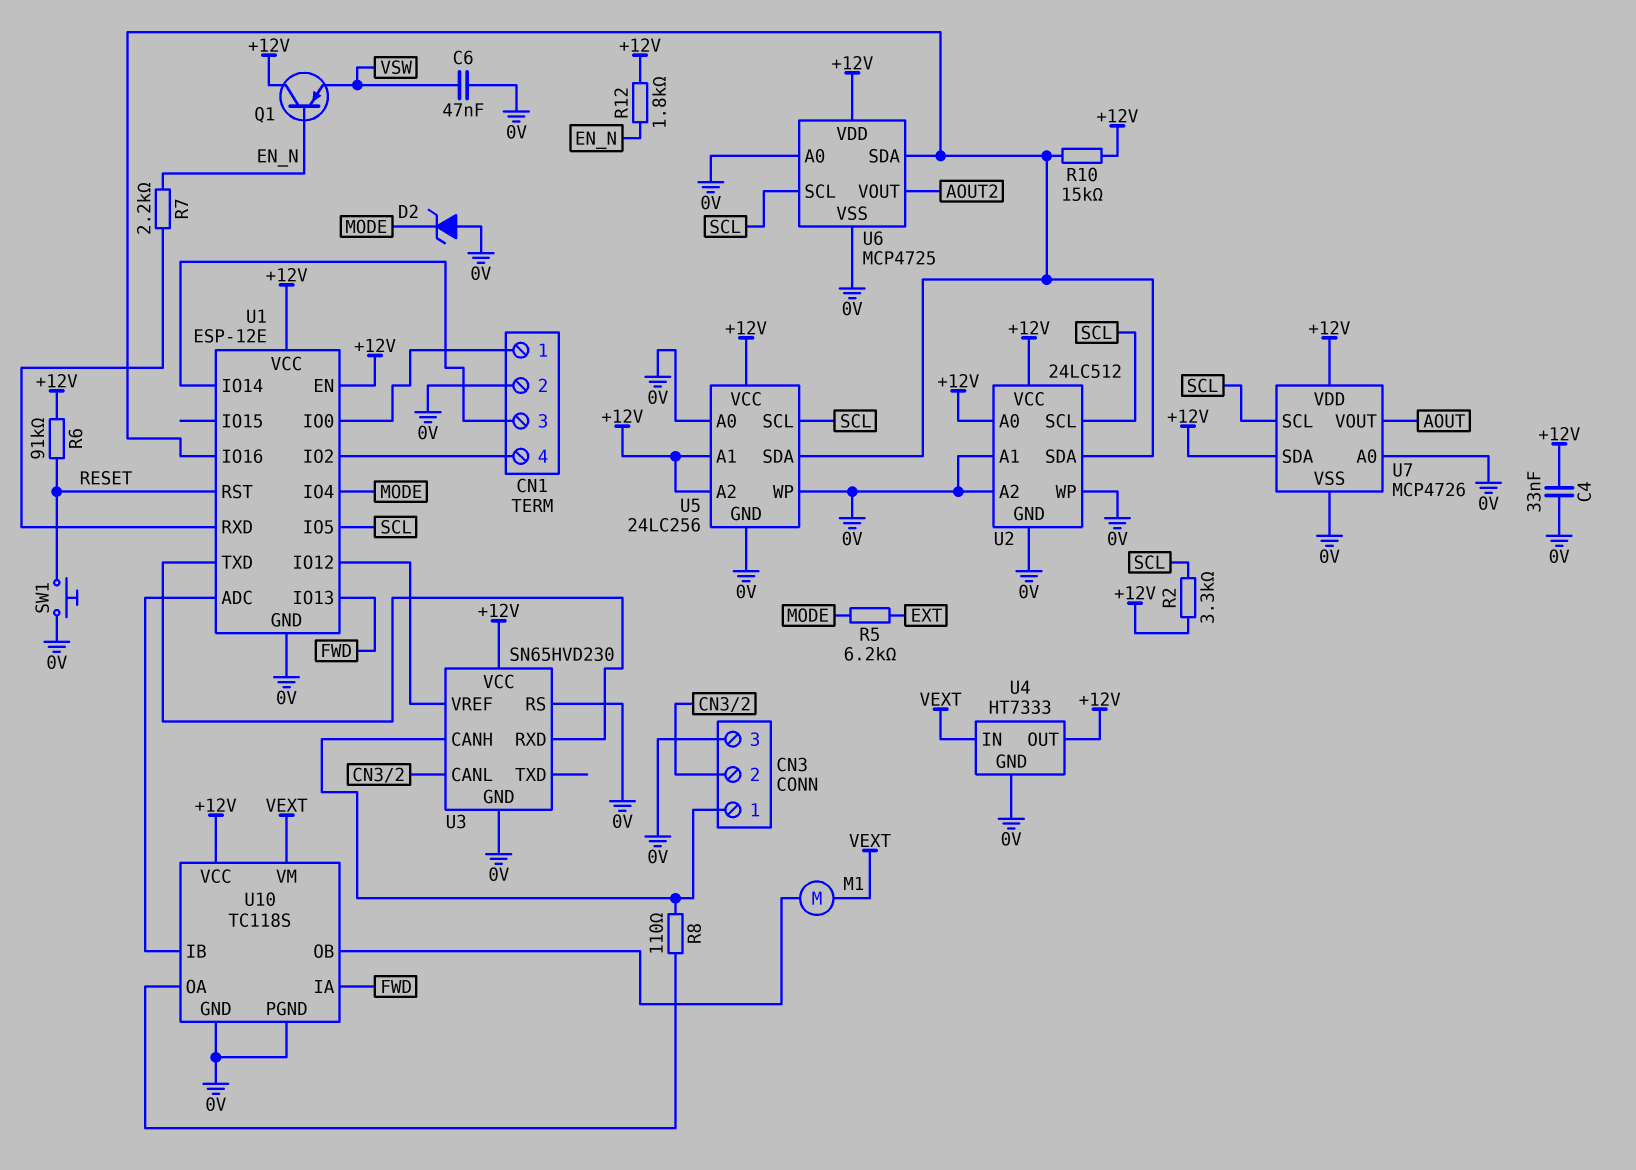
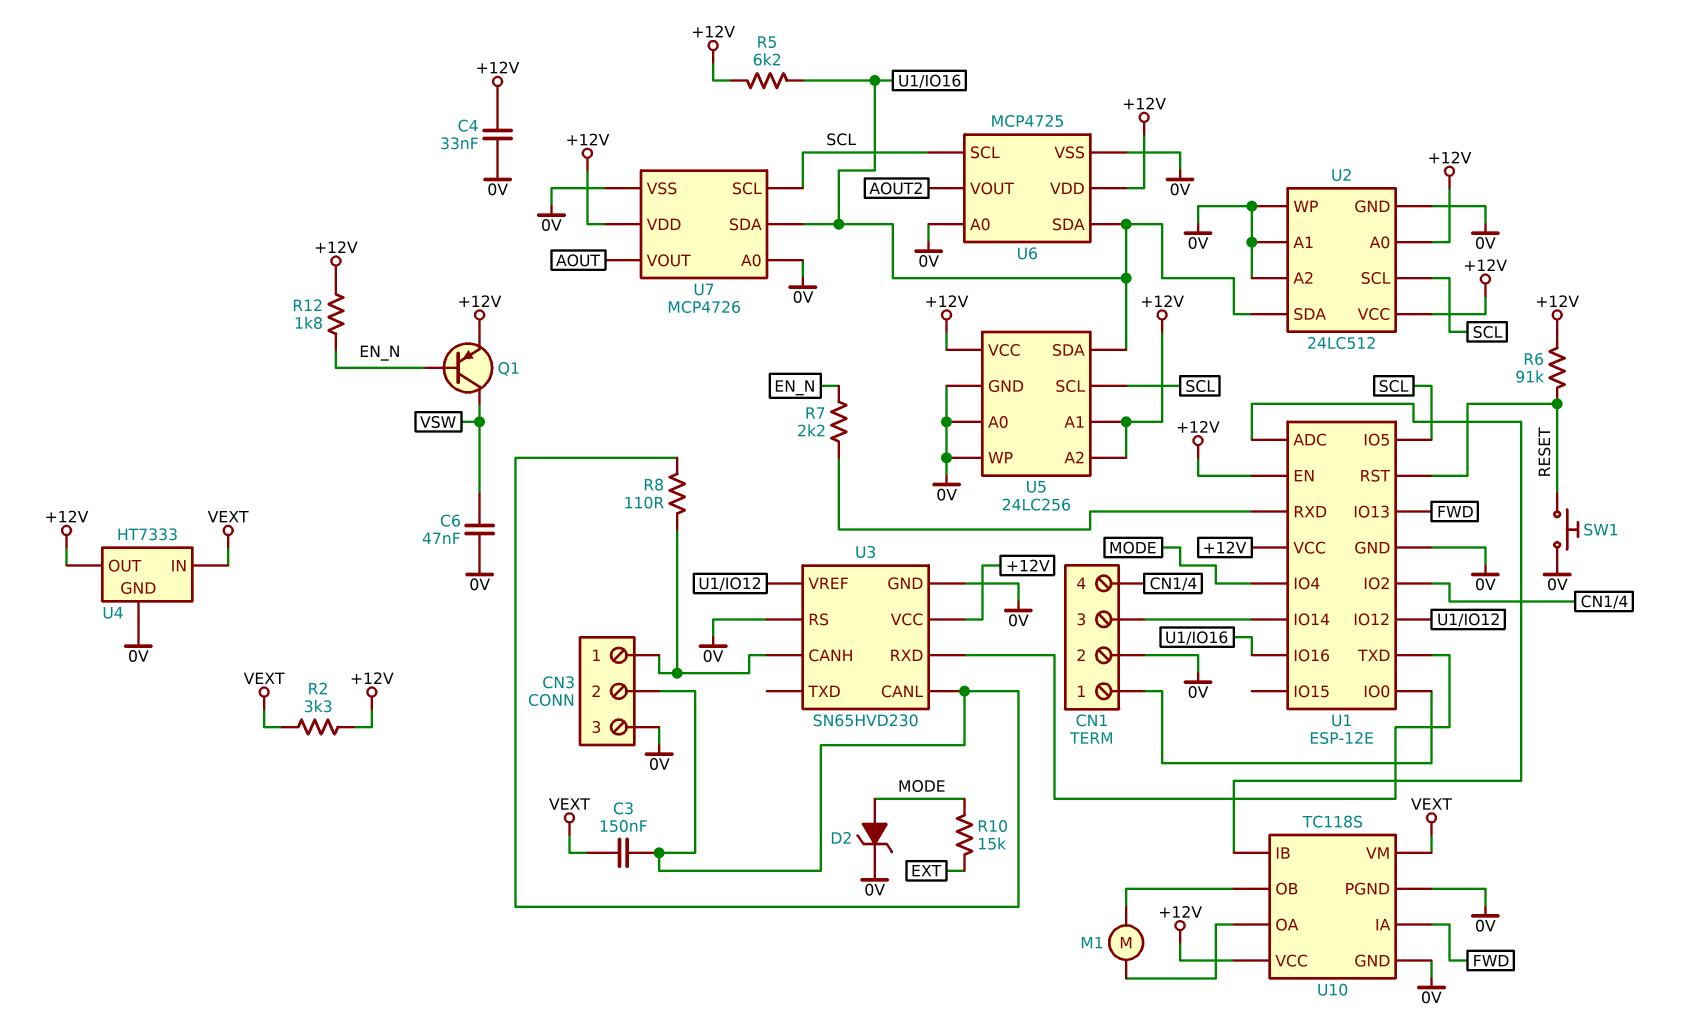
C3: none -> 150nF (CN3/2, VEXT)
D2: zener (A 0V, K MODE) -> zener (A MODE, K 0V)
M1: motor (U10/OB, VEXT) -> motor (U10/OA, U10/OB)
Q1: PNP (B EN_N, C +12V, E VSW) -> PNP (B EN_N, C VSW, E +12V)
R2: 3.3k (+12V, SCL) -> 3.3k (+12V, VEXT)
R5: 6.2k (EXT, MODE) -> 6.2k (+12V, U1/IO16)
R8: 110 (CN3/1, U10/OA) -> 110 (CN3/1, CN3/2)
R10: 15k (+12V, U1/IO16) -> 15k (EXT, MODE)
U7 pin SDA: +12V -> U1/IO16

